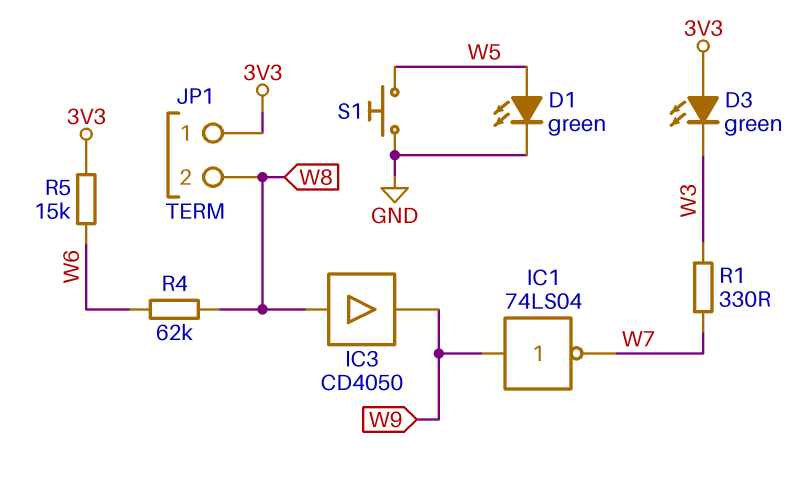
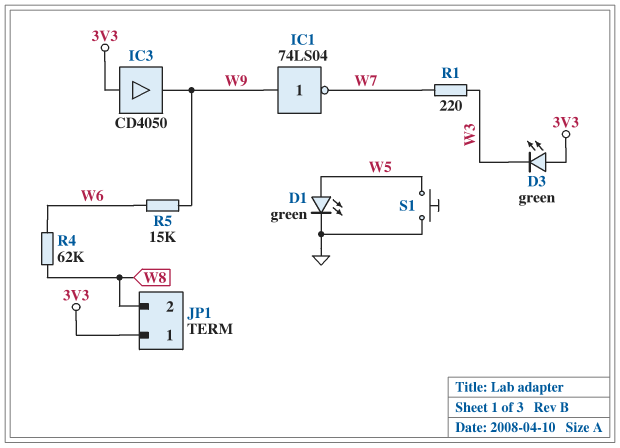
IC3: buffer CD4050 (in W8, out W9) -> buffer CD4050 (in 3V3, out W9)
R1: 330 (W3, W7) -> 220 (W3, W7)
R5: 15k (3V3, W6) -> 15k (W6, W9)

